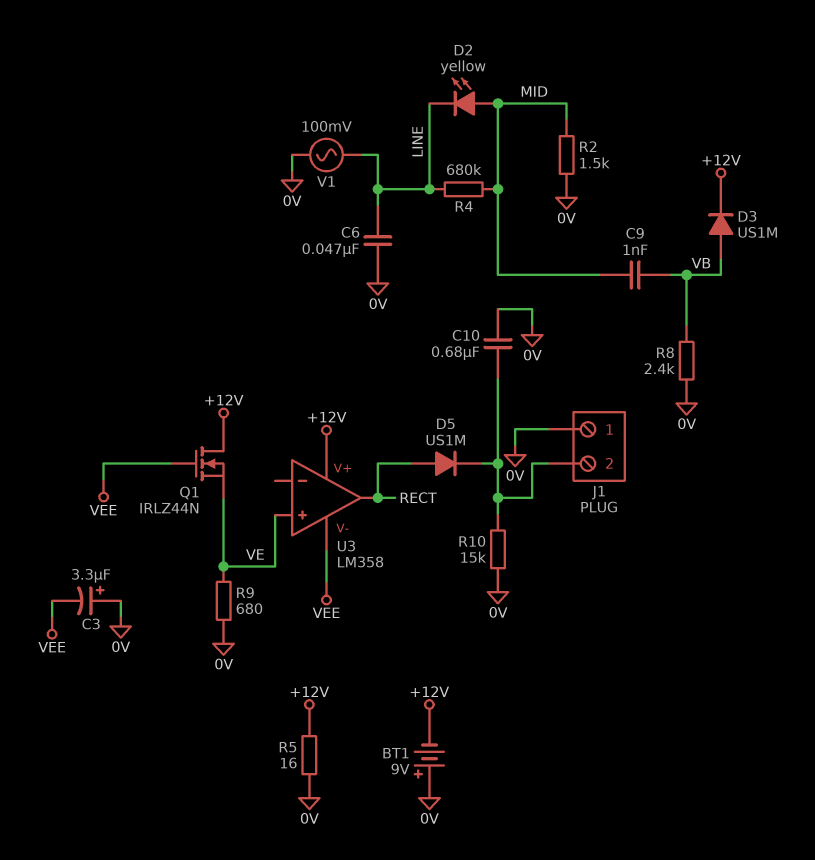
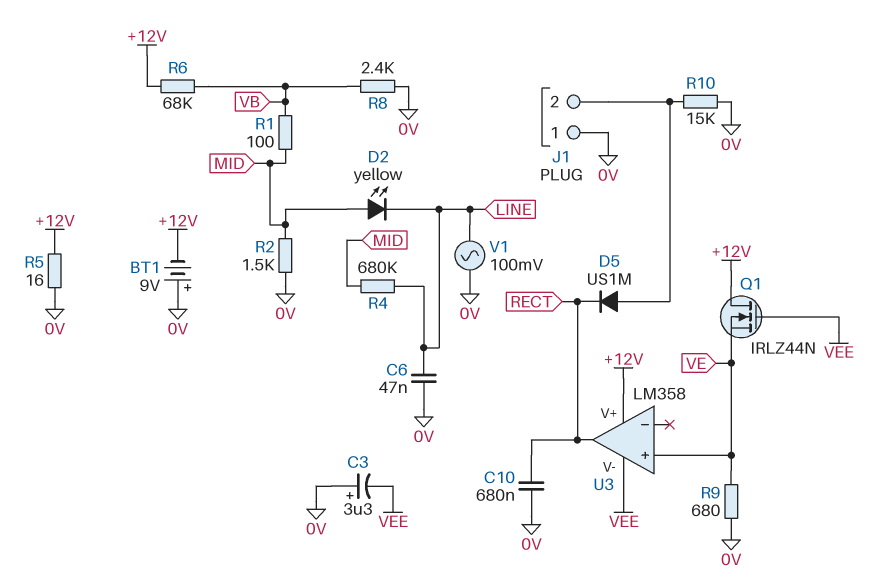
C9: 1nF (MID, VB) -> none
C10: 680nF (0V, J1/2) -> 680nF (0V, RECT)
D3: diode US1M (A VB, K +12V) -> none
D5: diode US1M (A RECT, K J1/2) -> diode US1M (A J1/2, K RECT)
R1: none -> 100 (MID, VB)
R6: none -> 68k (+12V, VB)

